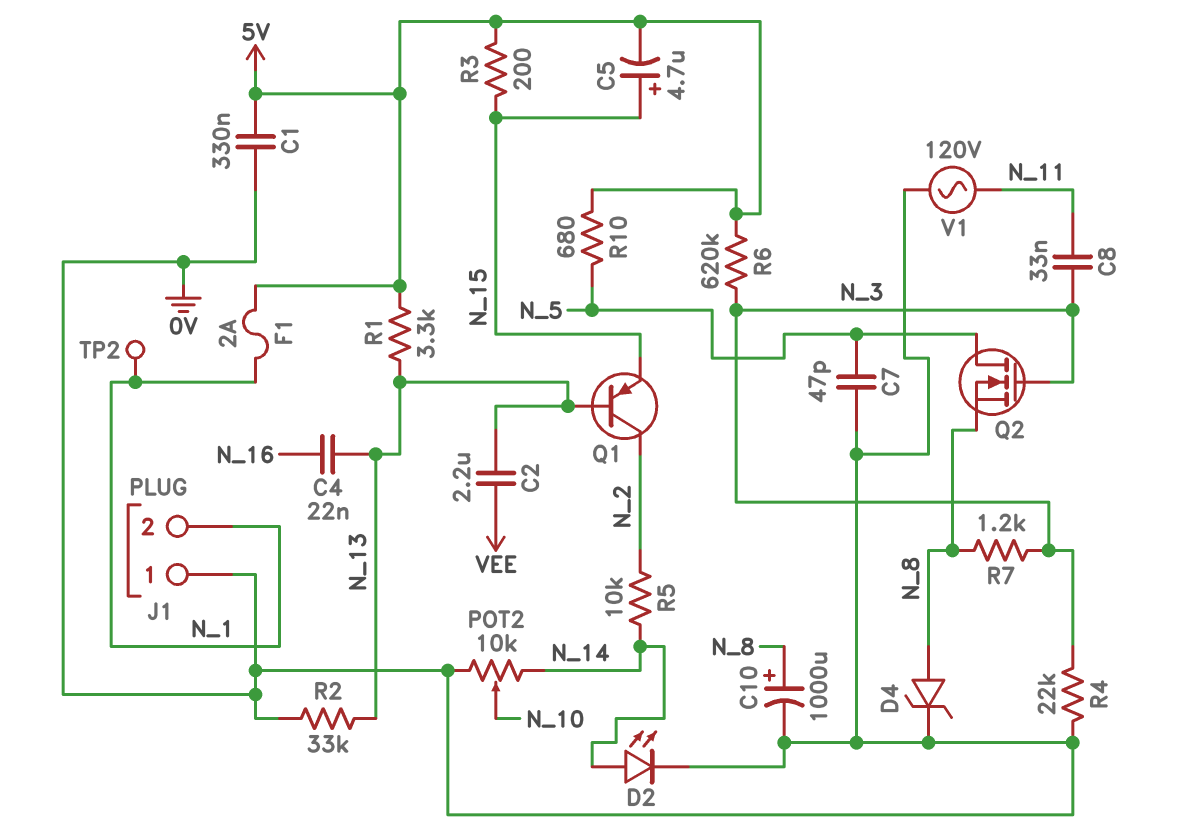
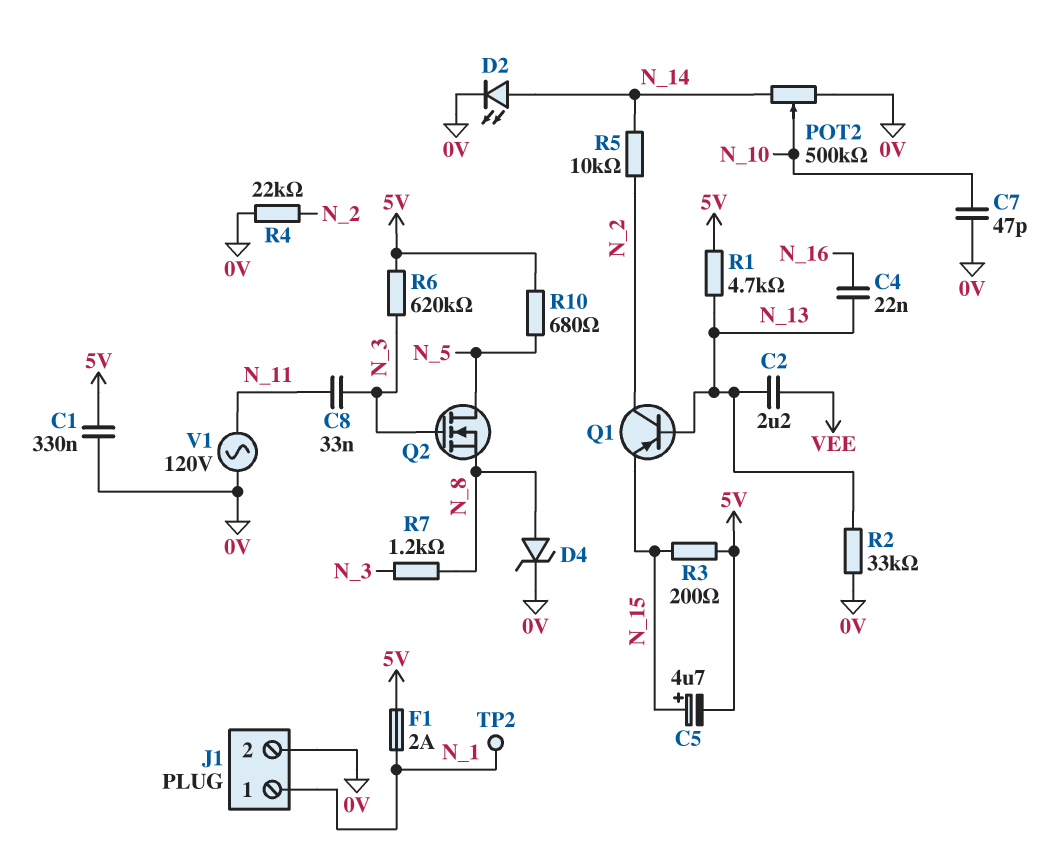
C7: 47pF (0V, N_5) -> 47pF (0V, N_10)
C10: 1000uF (plus N_8, minus 0V) -> none
J1 pin 1: 0V -> N_1
J1 pin 2: N_1 -> 0V
POT2: 10k (0V, N_14, wiper N_10) -> 500k (0V, N_14, wiper N_10)
R1: 3.3k (5V, N_13) -> 4.7k (5V, N_13)
R4: 22k (0V, N_3) -> 22k (0V, N_2)

